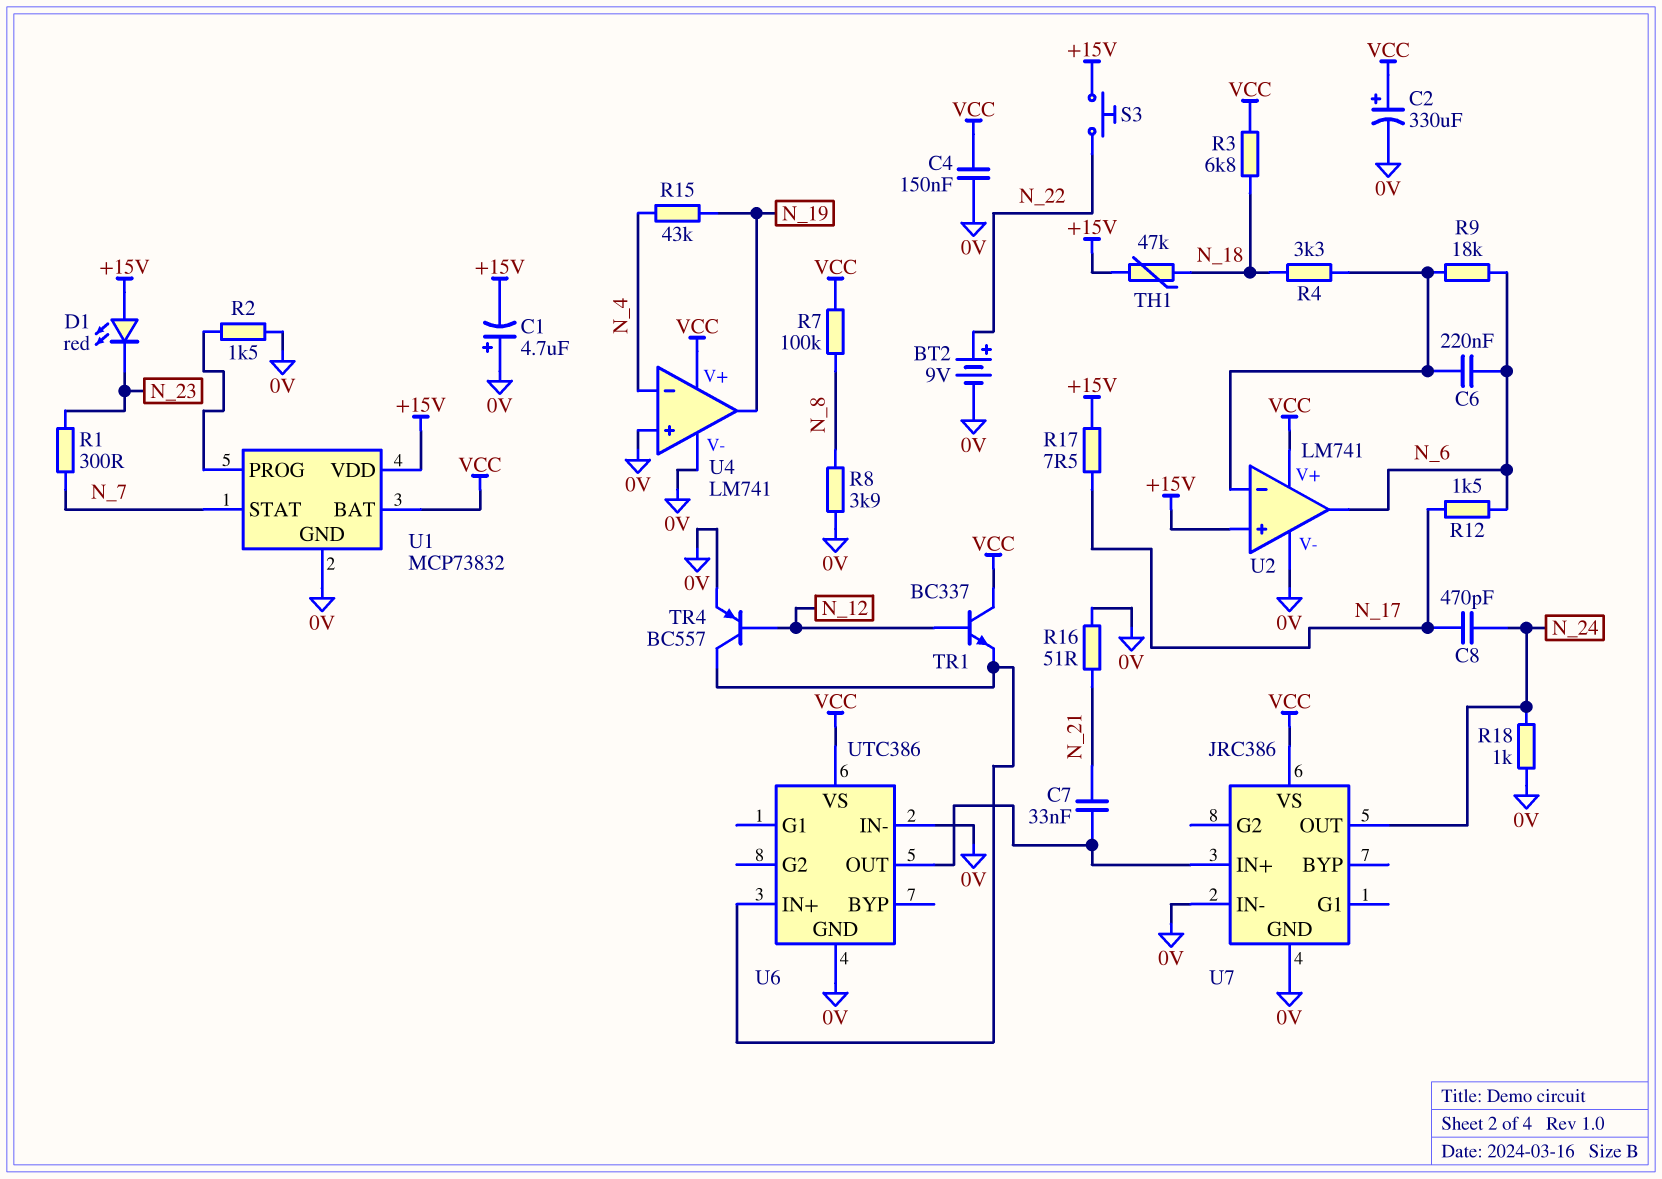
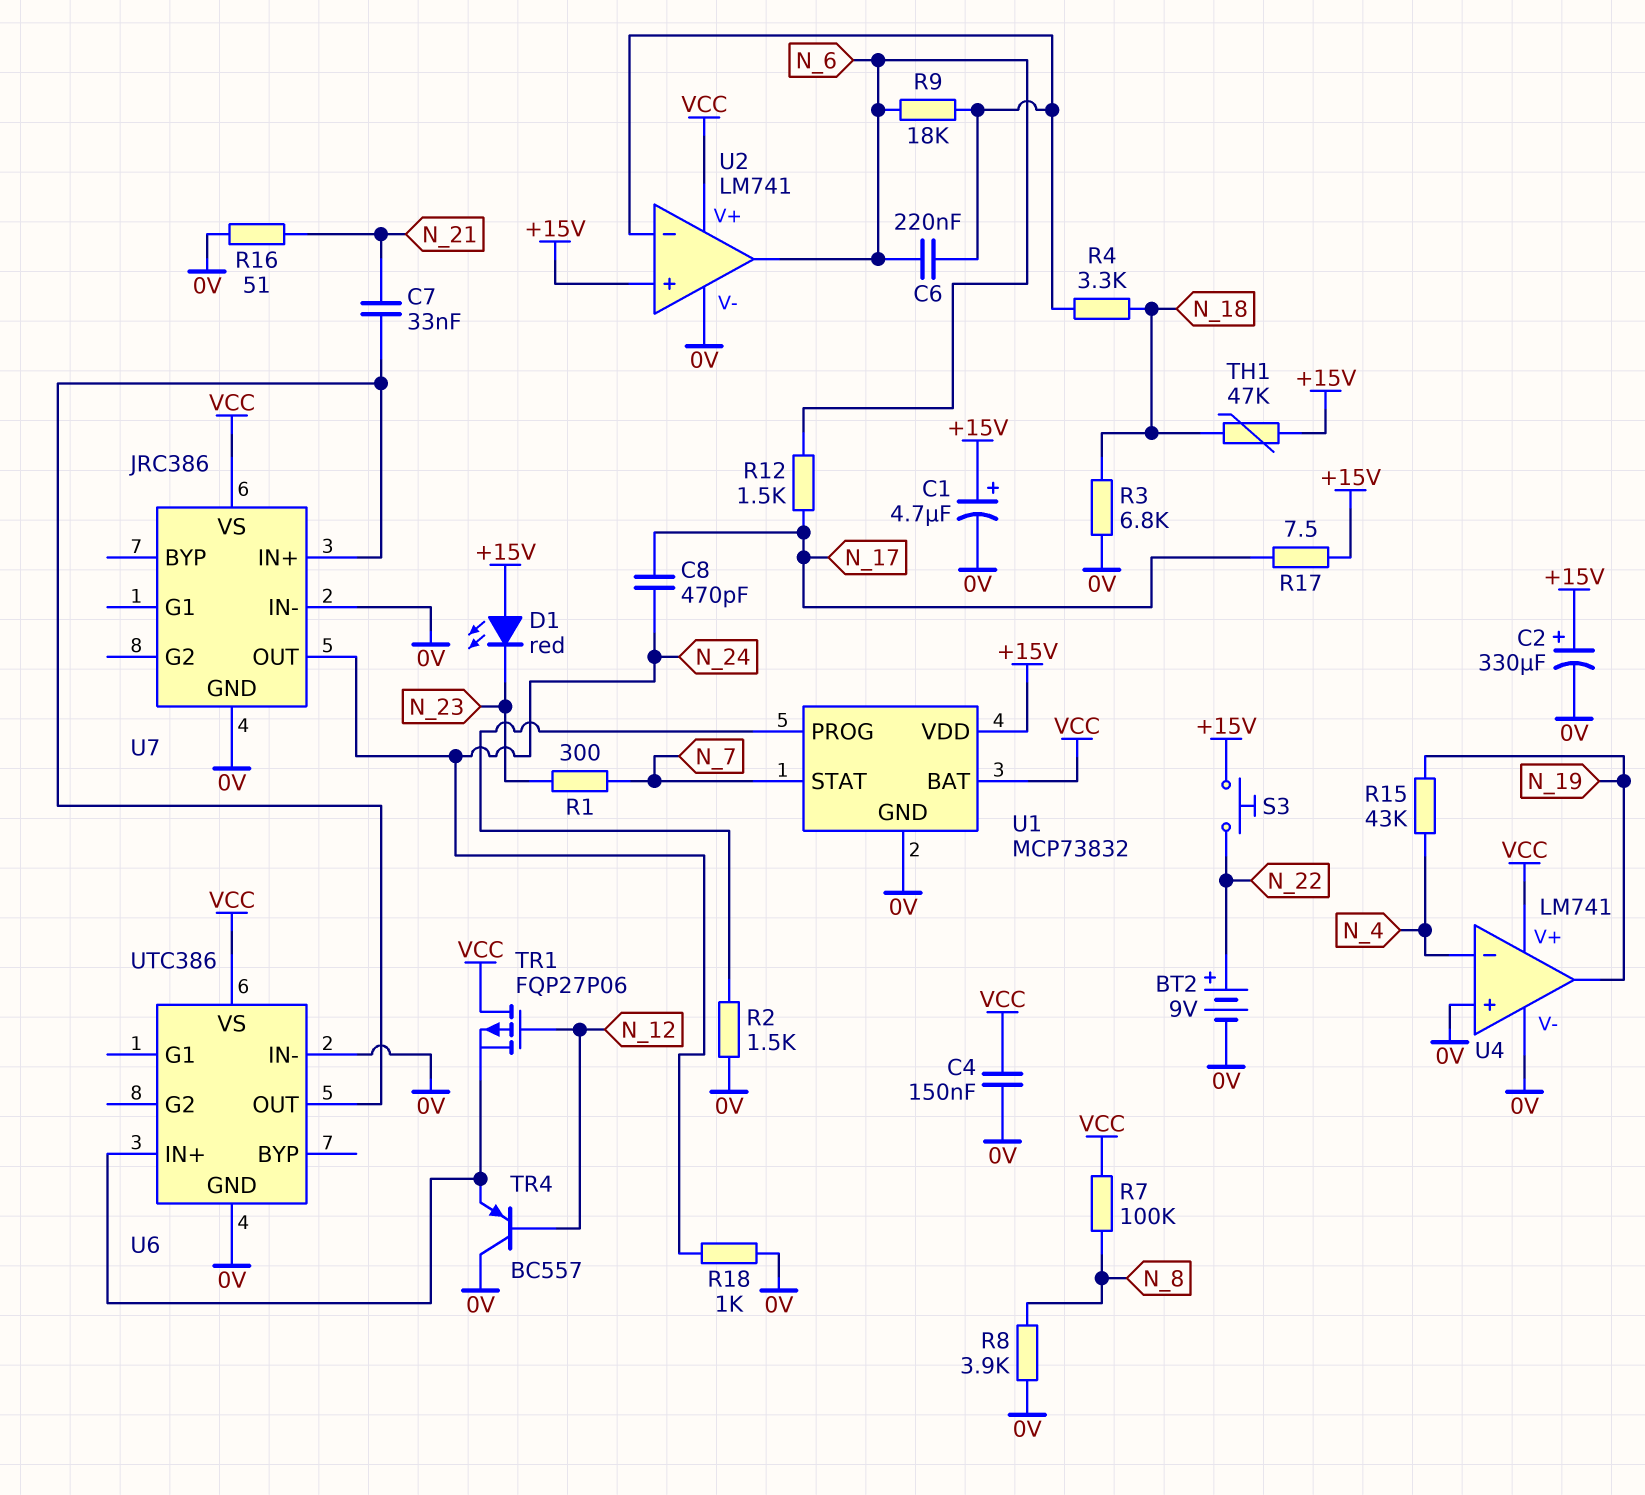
C1: 4.7uF (plus 0V, minus +15V) -> 4.7uF (plus +15V, minus 0V)
C2: 330uF (plus VCC, minus 0V) -> 330uF (plus +15V, minus 0V)
R3: 6.8k (N_18, VCC) -> 6.8k (0V, N_18)
TR1: NPN BC337 (B N_12, C VCC, E U6/IN+) -> PMOS FQP27P06 (G N_12, D VCC, S U6/IN+)
TR4: PNP BC557 (B N_12, C U6/IN+, E 0V) -> PNP BC557 (B N_12, C 0V, E U6/IN+)

